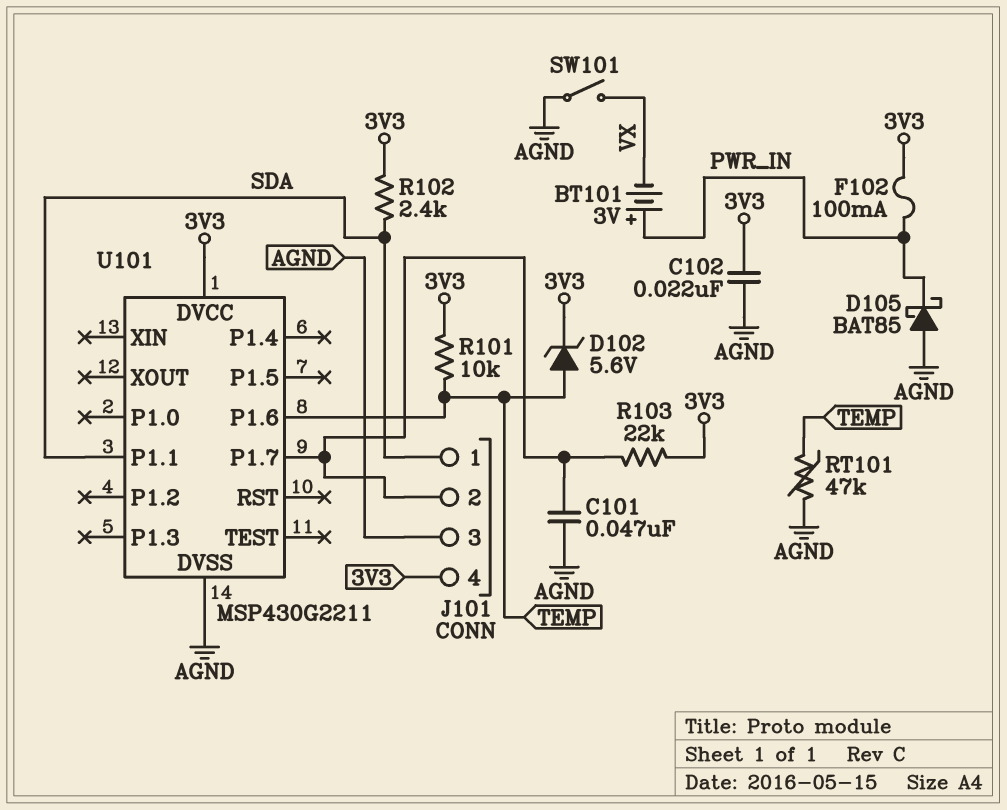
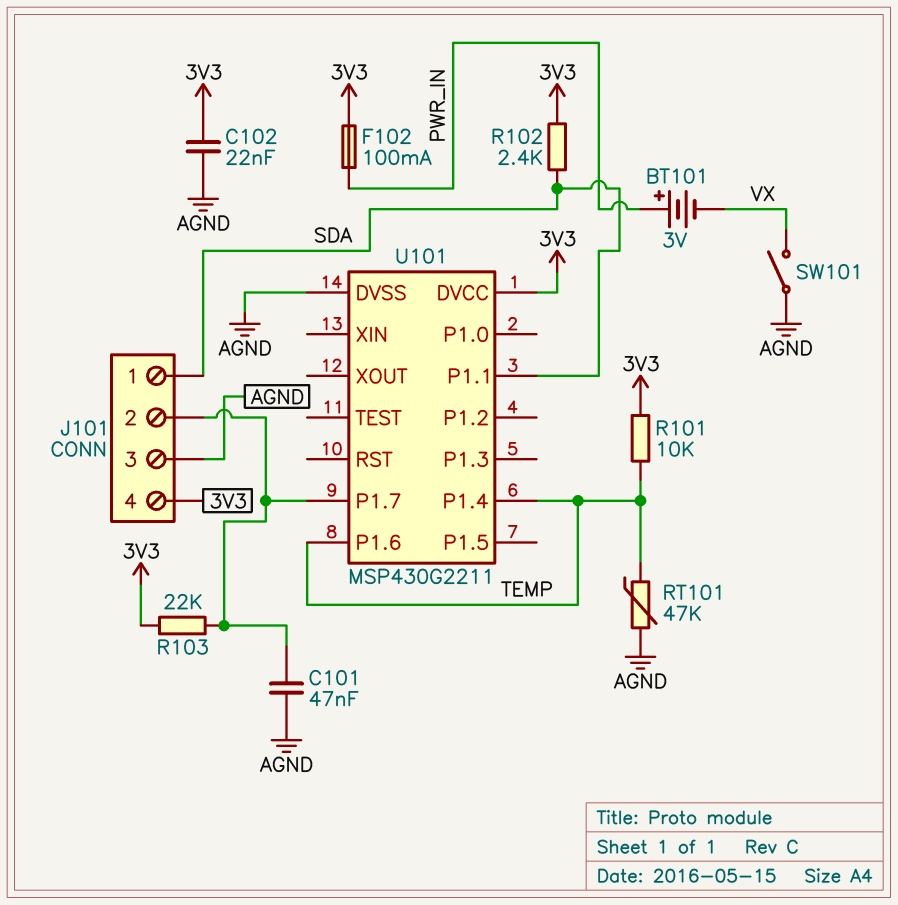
D102: zener 5.6V (A TEMP, K 3V3) -> none
D105: schottky BAT85 (A AGND, K PWR_IN) -> none
U101 pin P1.4: none -> TEMP

